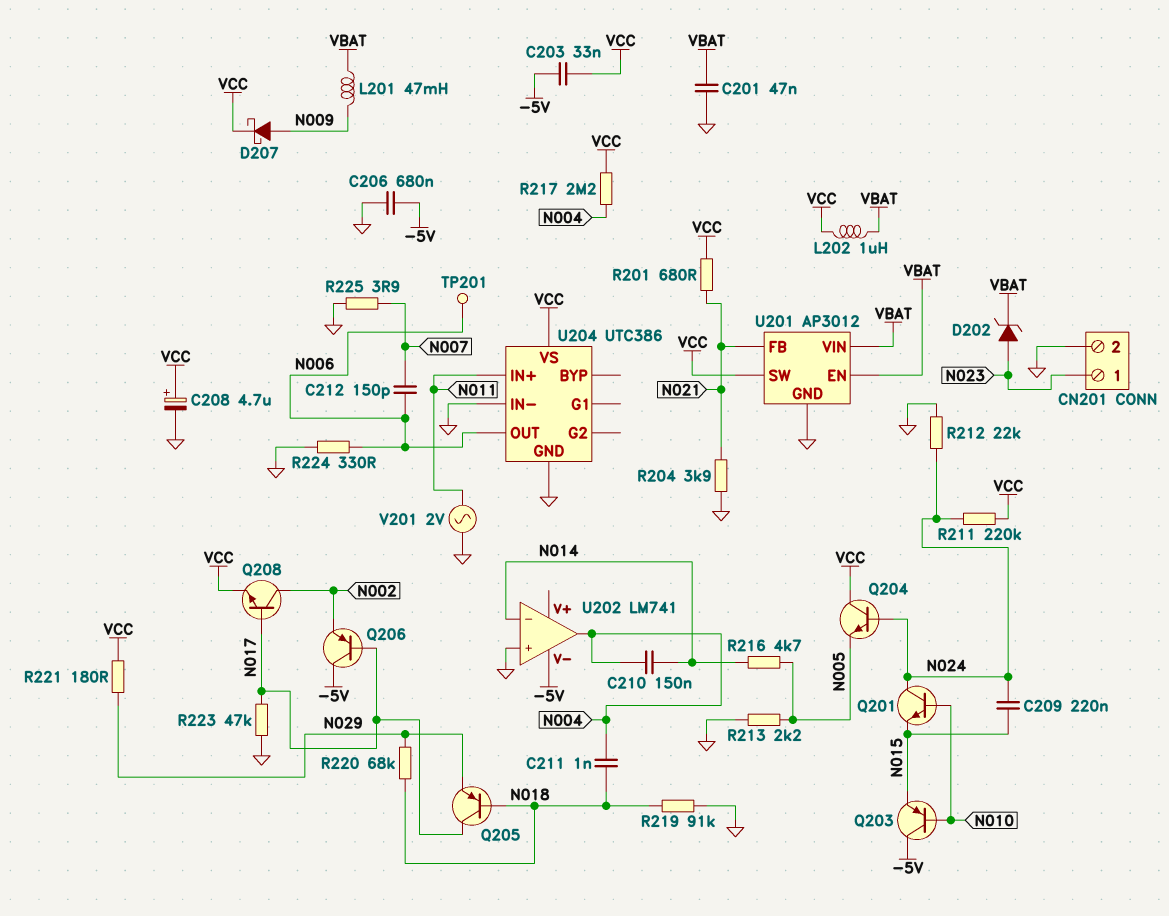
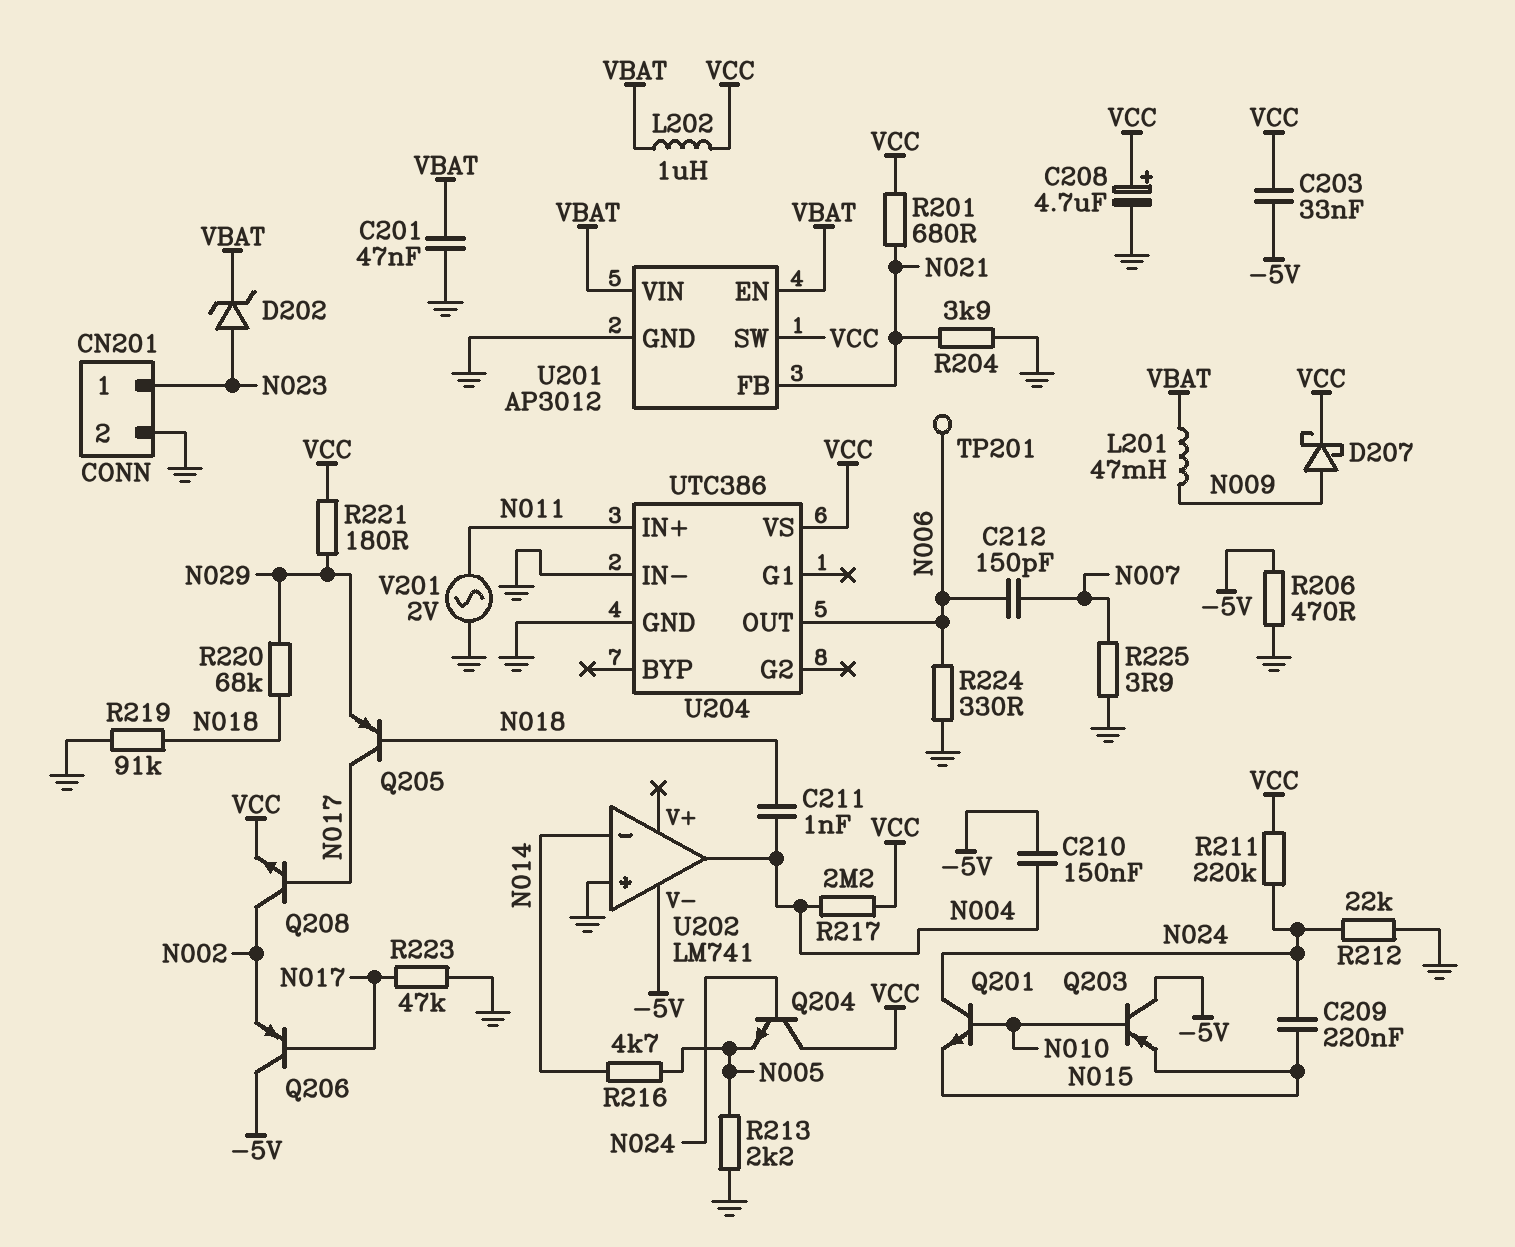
C206: 680nF (-5V, GND) -> none
C210: 150nF (N004, N014) -> 150nF (-5V, N004)
R206: none -> 470 (-5V, GND)

